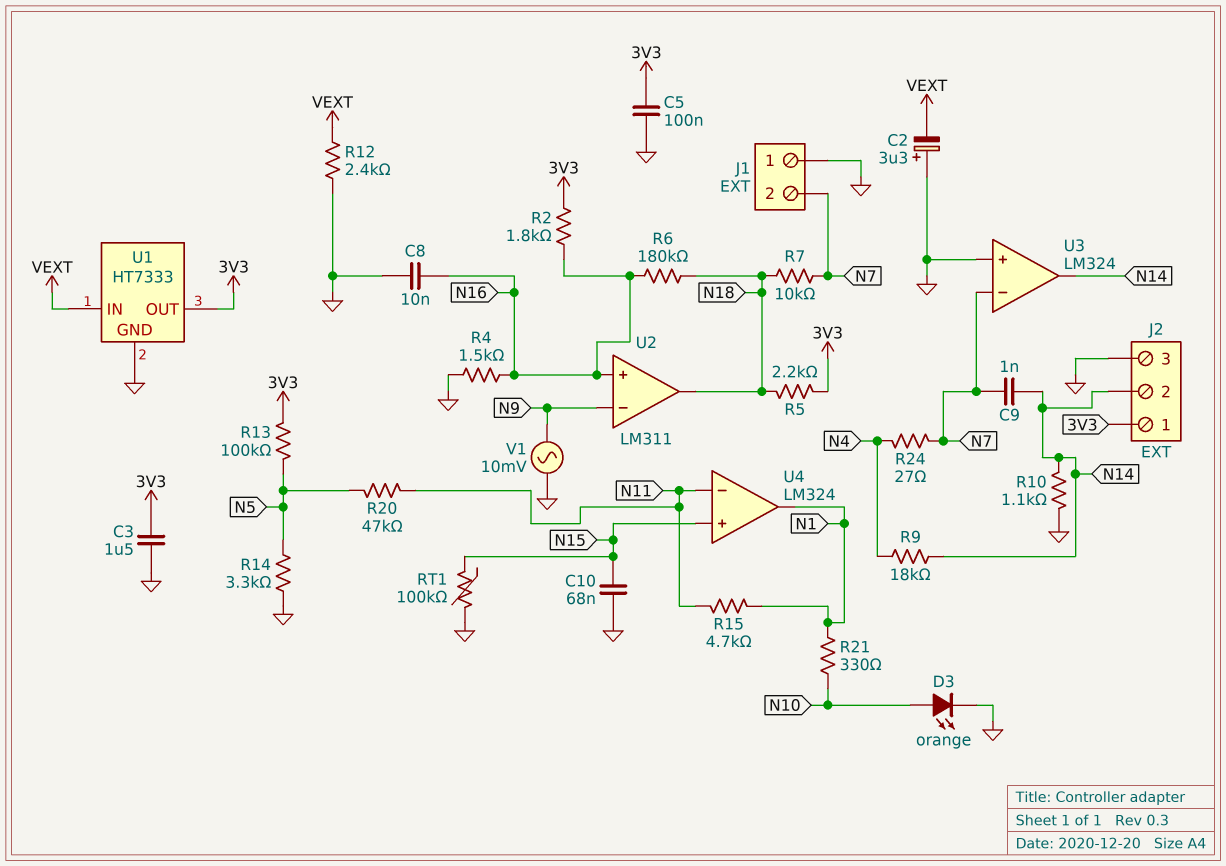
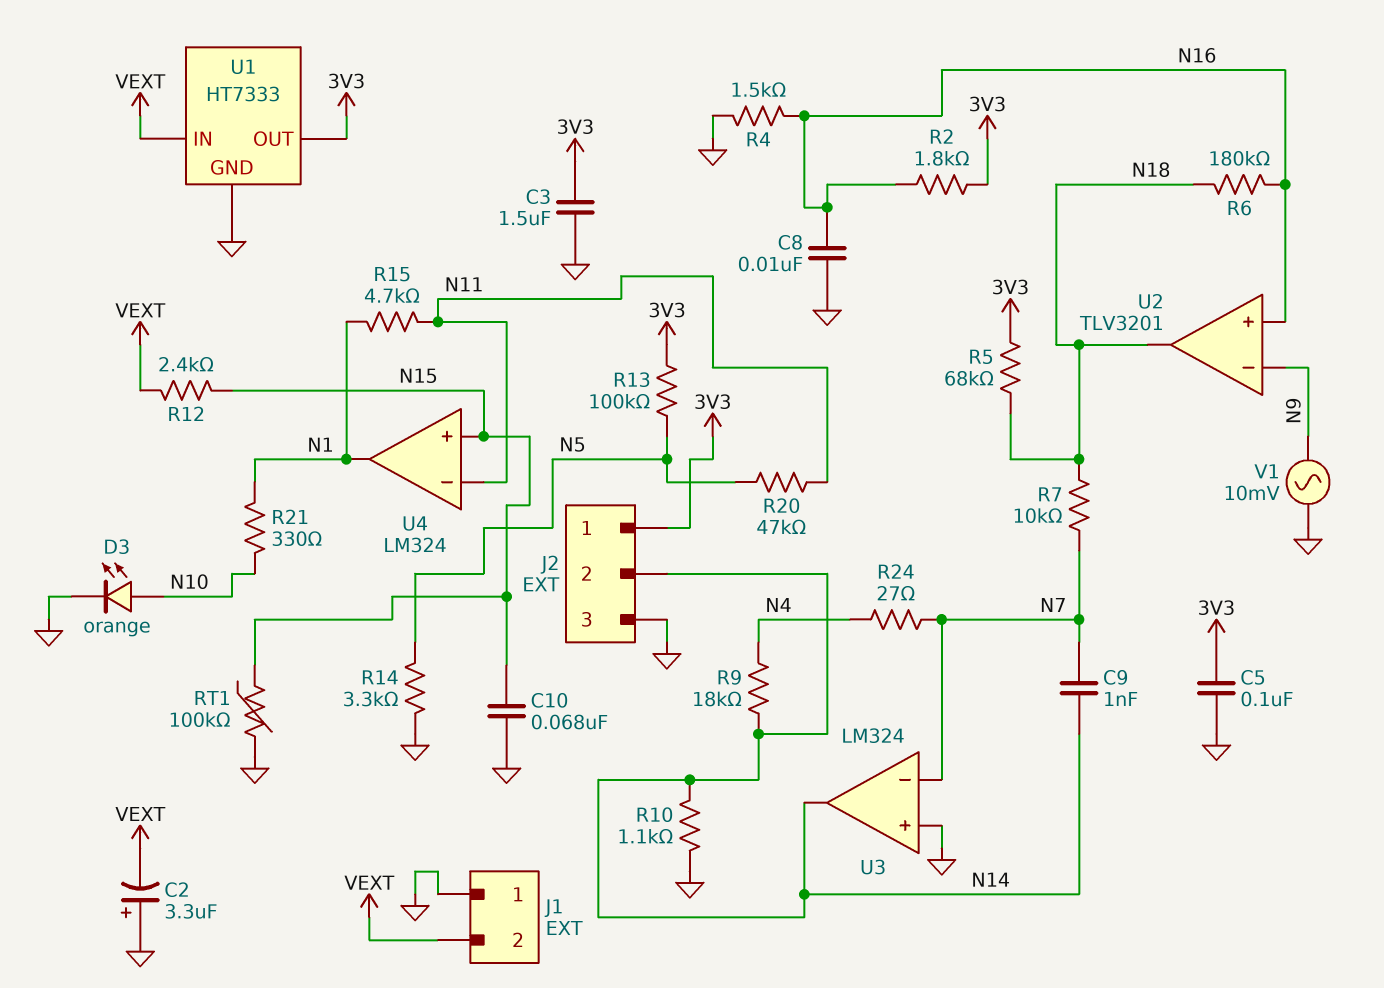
J1 pin 2: N7 -> VEXT
R5: 2.2k (3V3, N18) -> 68k (3V3, N18)
R12: 2.4k (GND, VEXT) -> 2.4k (N15, VEXT)
U2: LM311 -> TLV3201

